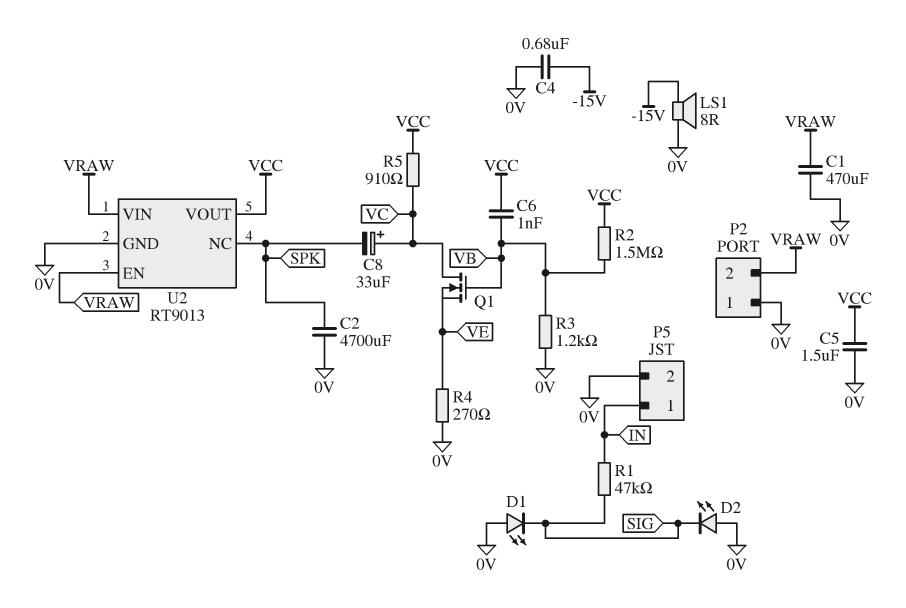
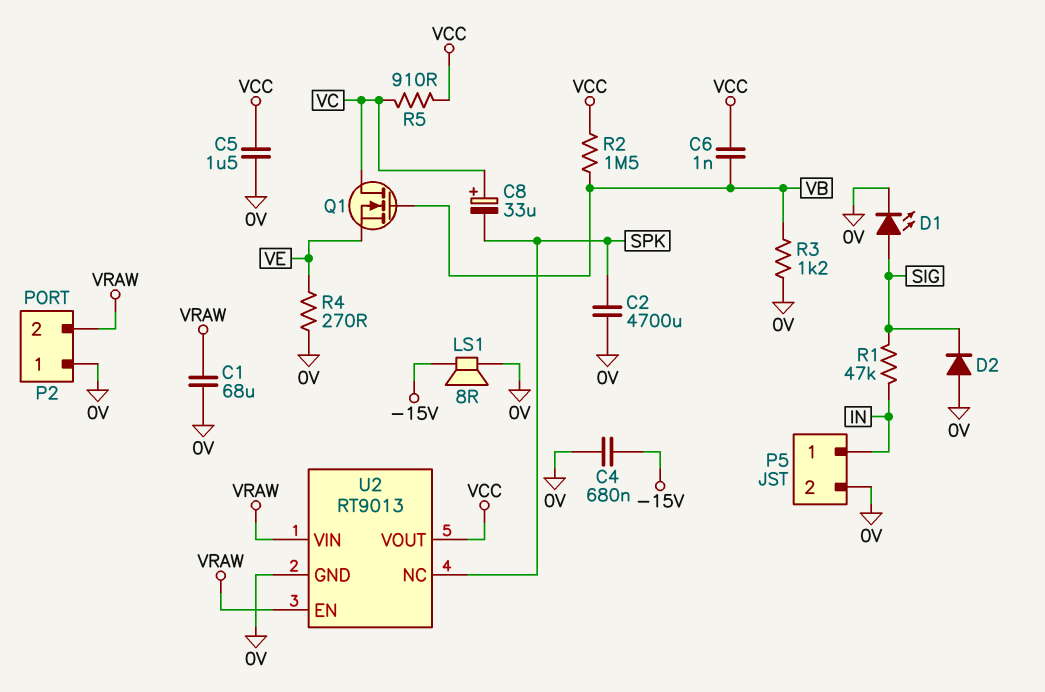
C1: 470uF (0V, VRAW) -> 68uF (0V, VRAW)
D1: LED (A 0V, K SIG) -> LED (A SIG, K 0V)
D2: LED (A 0V, K SIG) -> diode (A 0V, K SIG)

